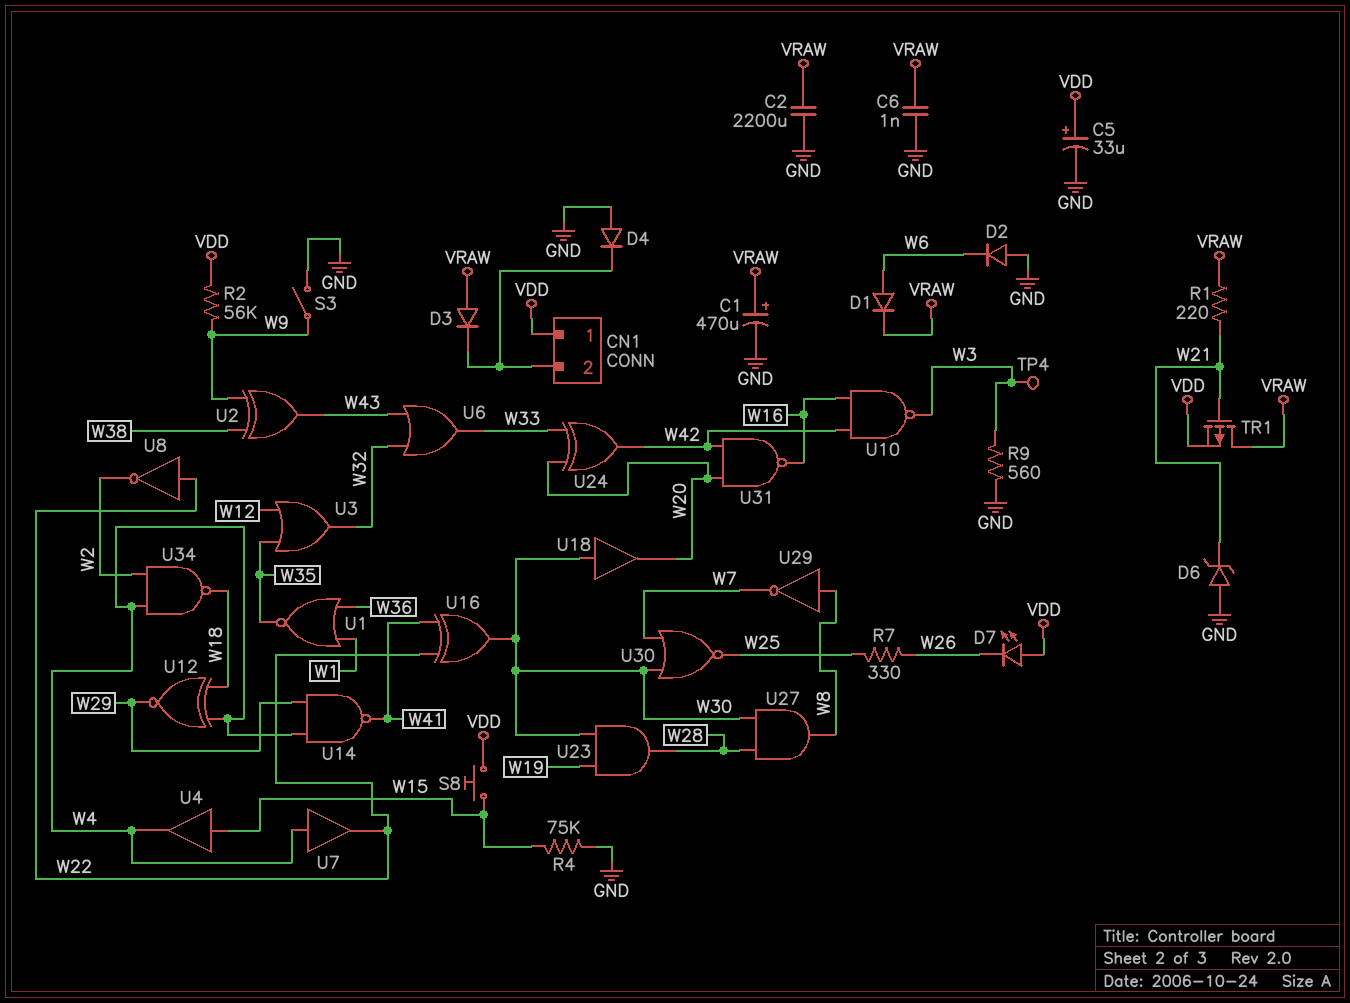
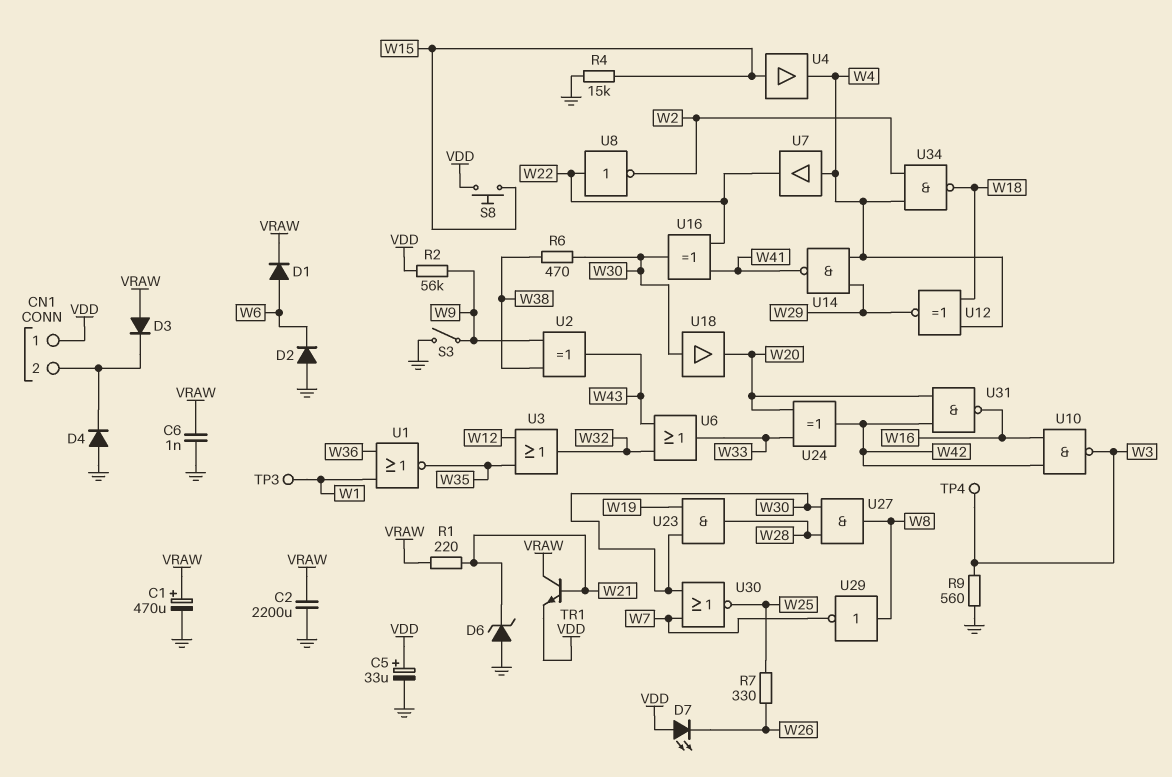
R4: 75k (GND, W15) -> 15k (GND, W15)
R6: none -> 470 (W30, W38)
TP3: none -> test point (W1)
TR1: PMOS (G W21, D VRAW, S VDD) -> NPN (B W21, C VRAW, E VDD)

